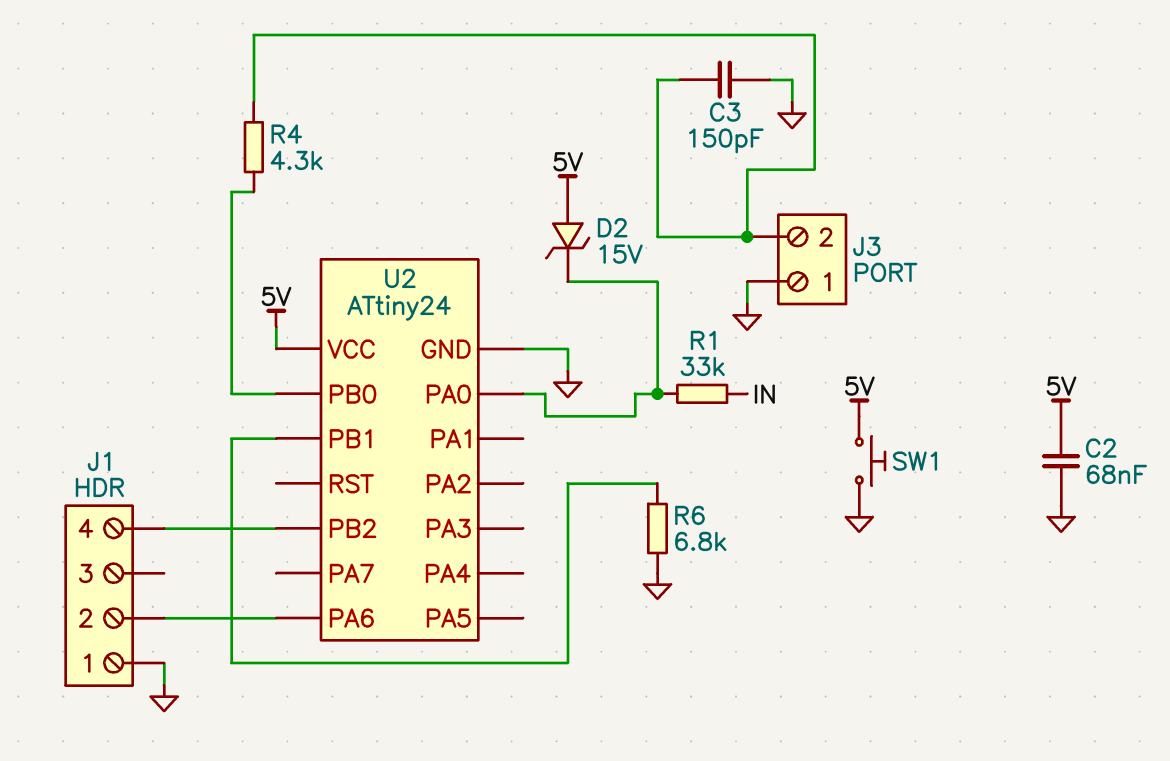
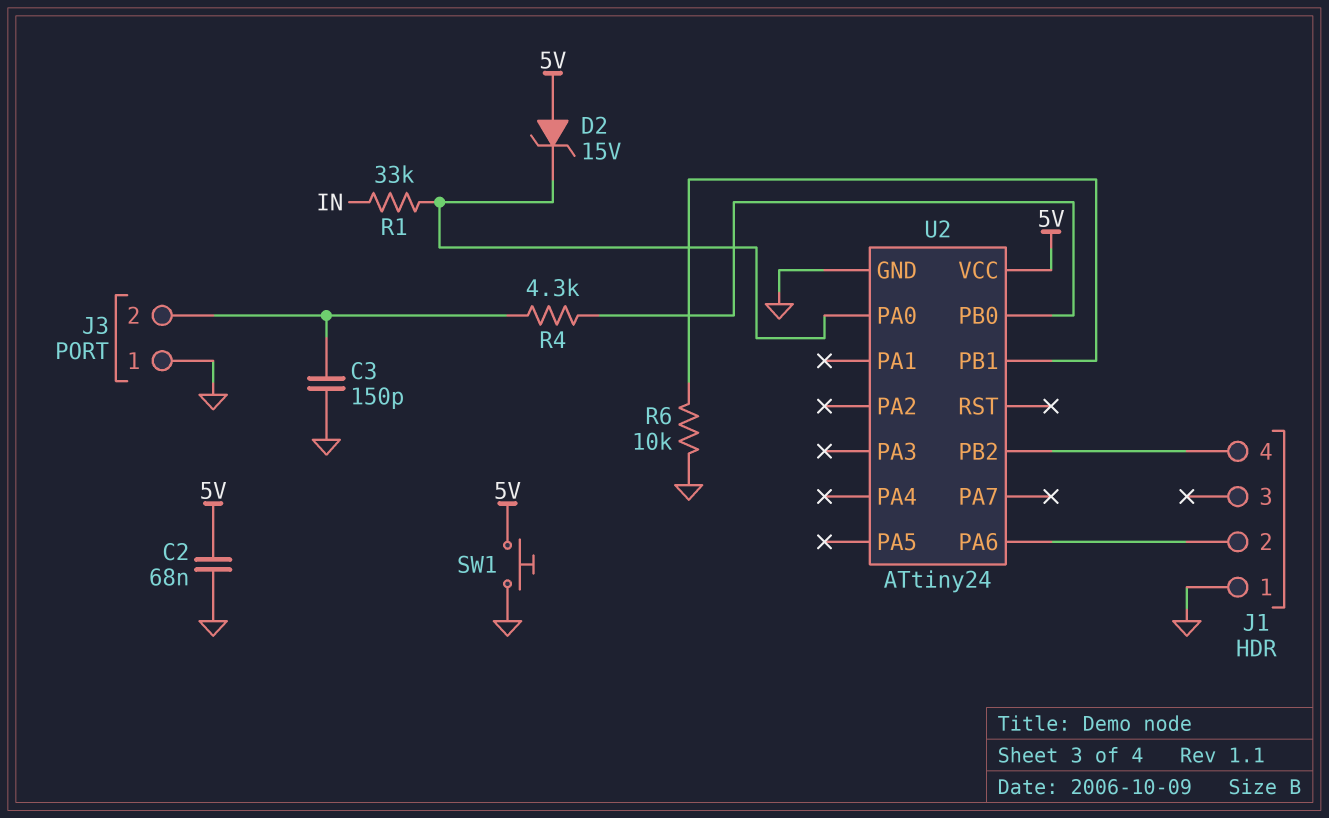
R6: 6.8k (GND, U2/PB1) -> 10k (GND, U2/PB1)

